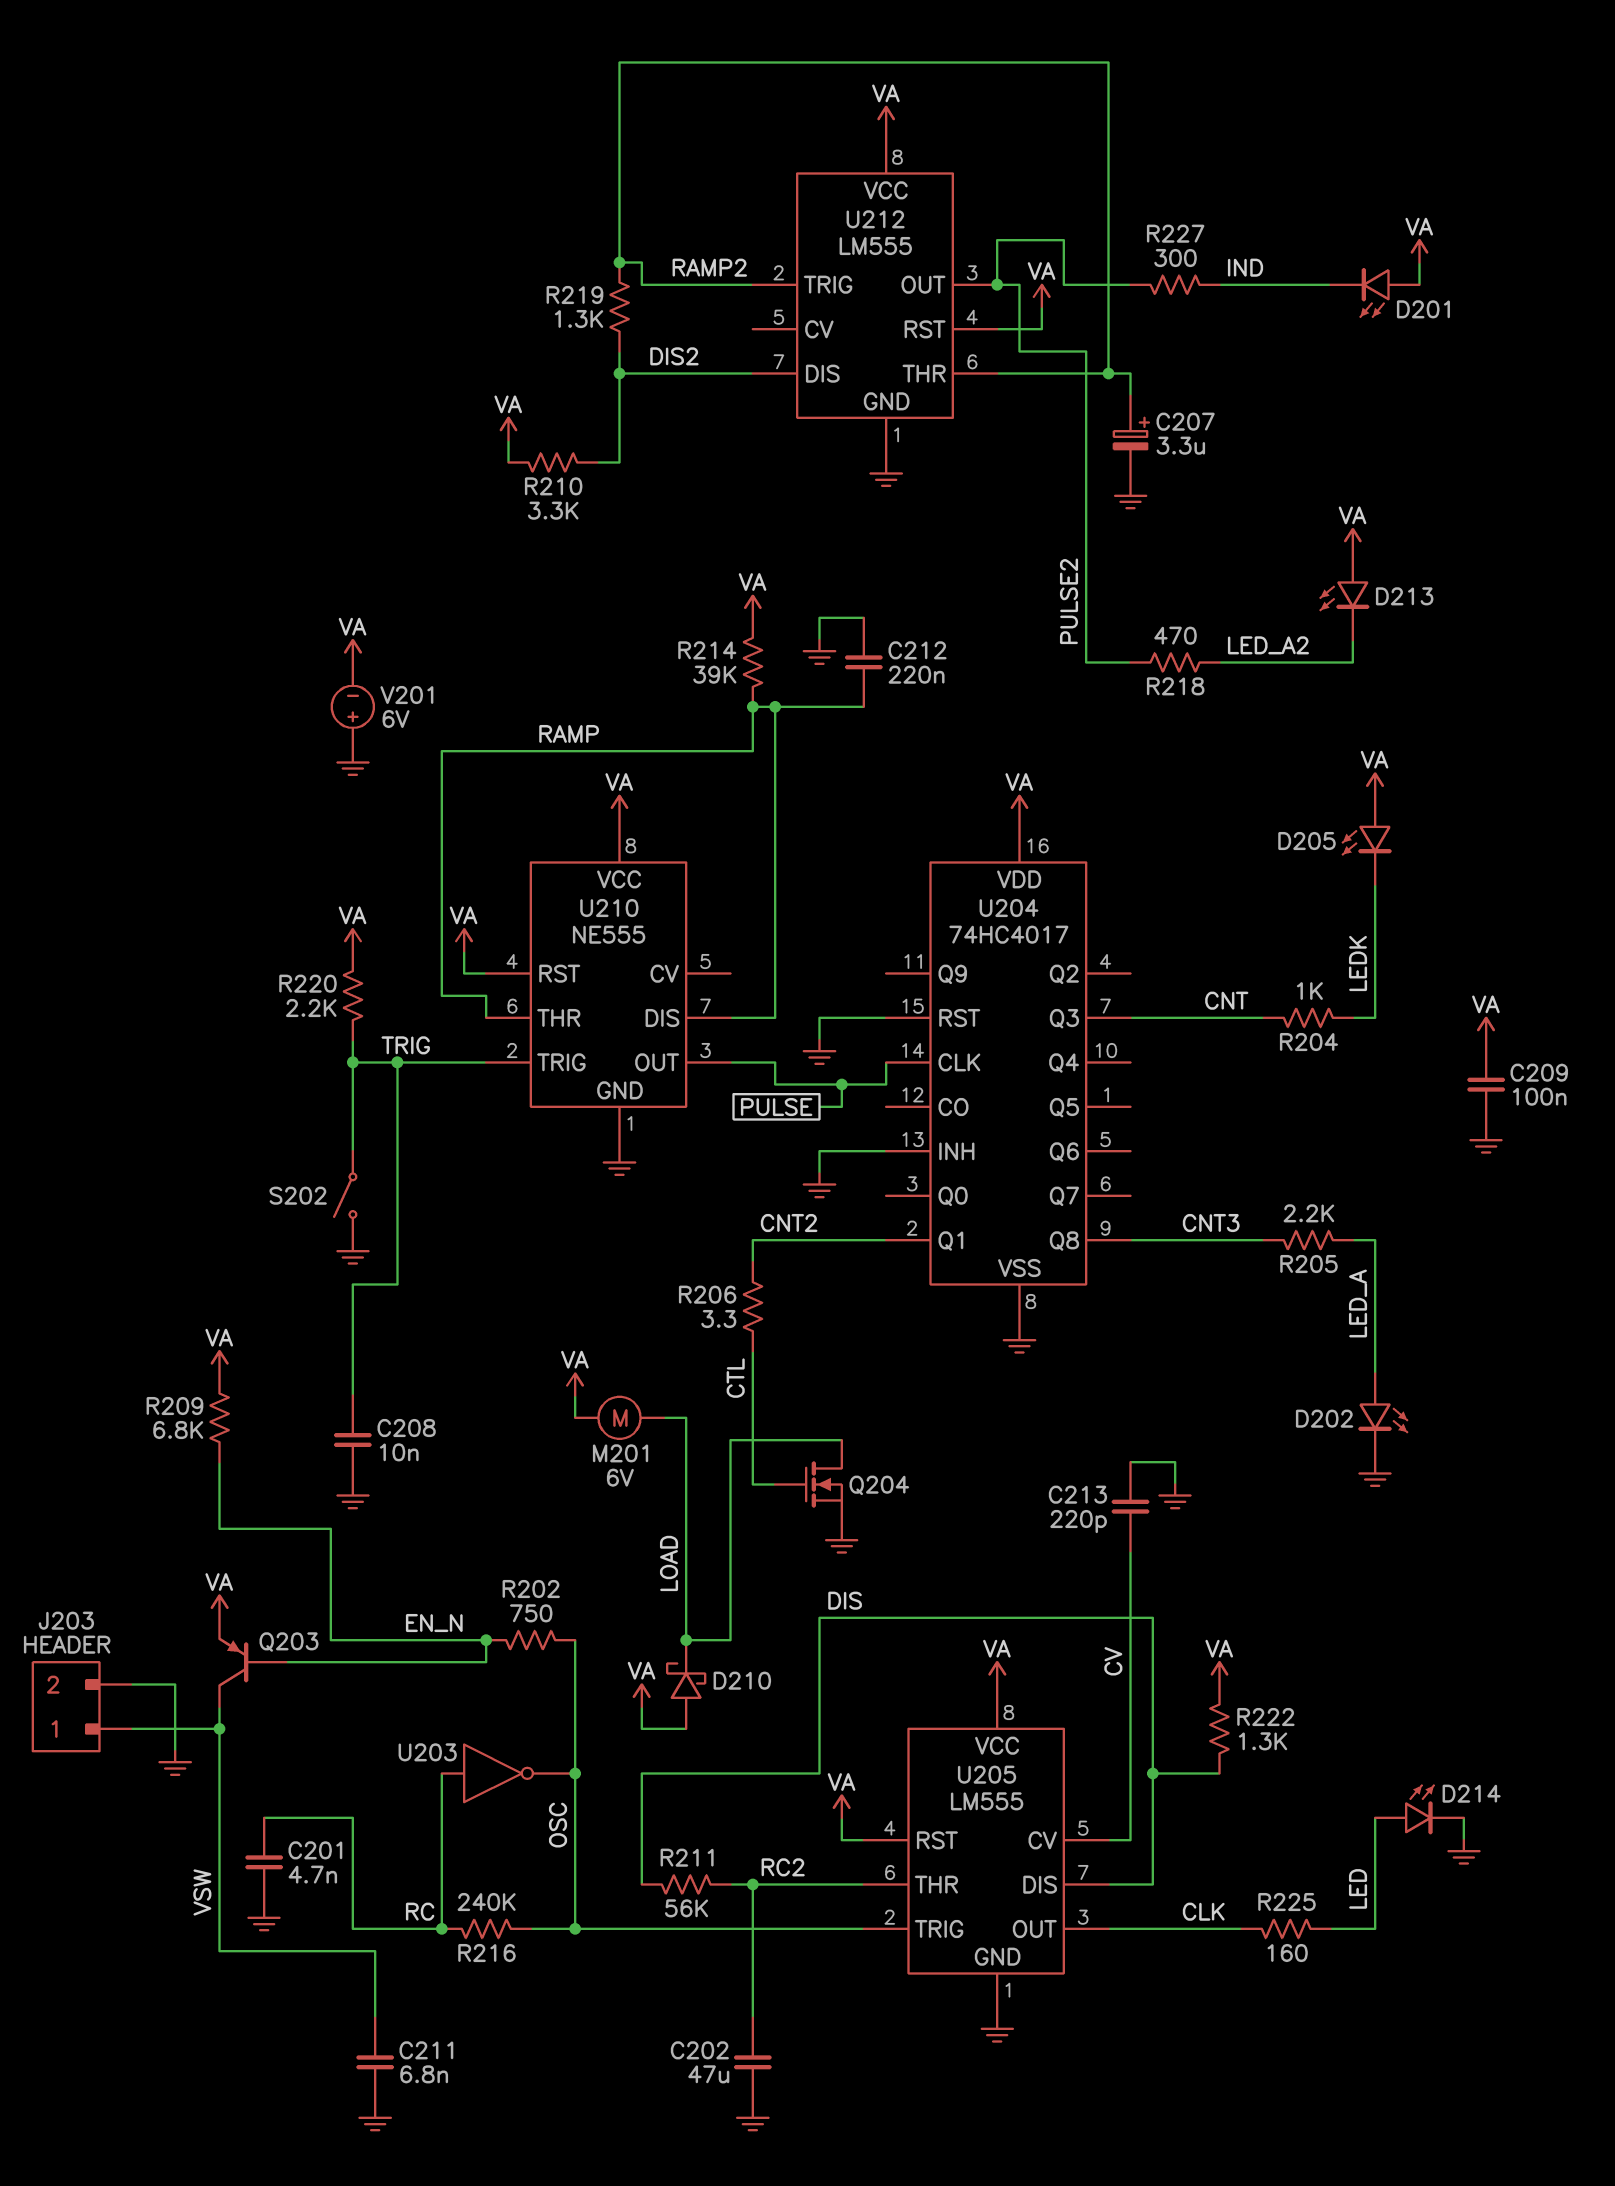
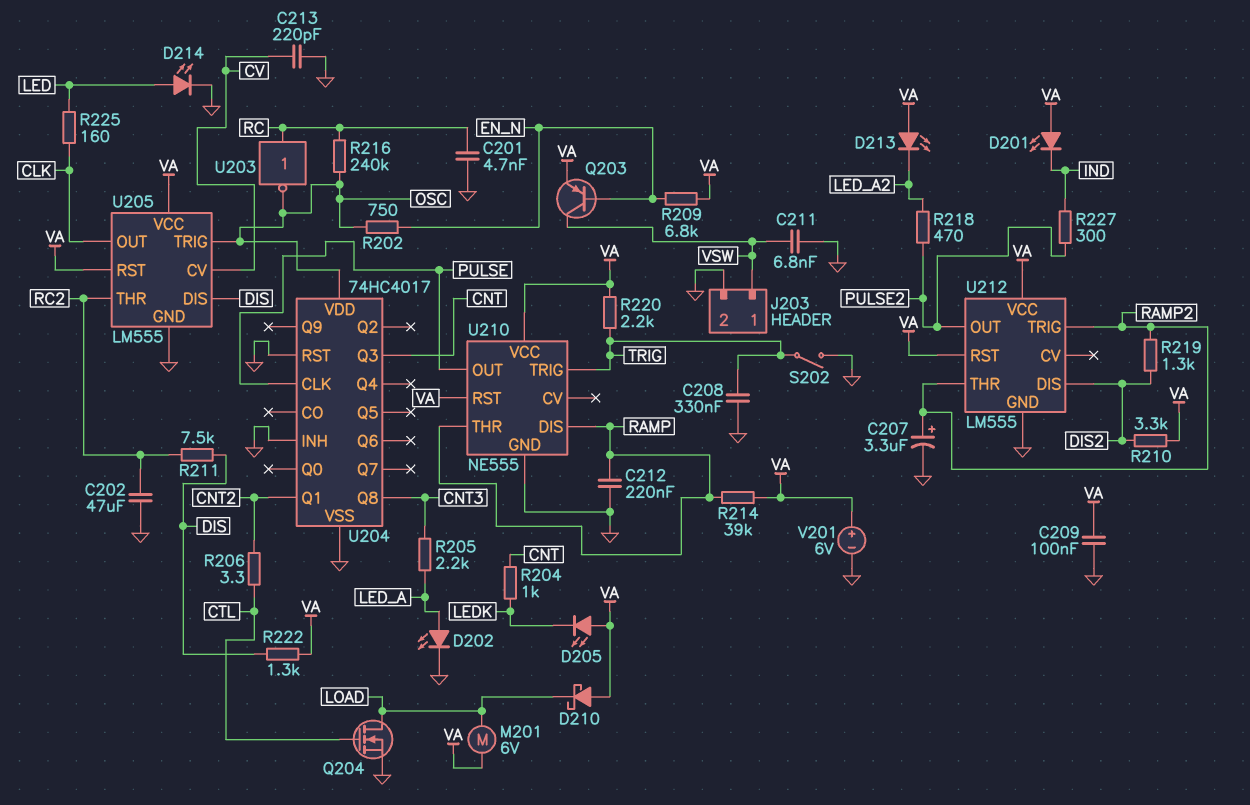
C208: 10nF (GND, TRIG) -> 330nF (GND, TRIG)
R211: 56k (DIS, RC2) -> 7.5k (DIS, RC2)
U204 pin VDD: VA -> OSC
V201: 6V (plus GND, minus VA) -> 6V (plus VA, minus GND)

